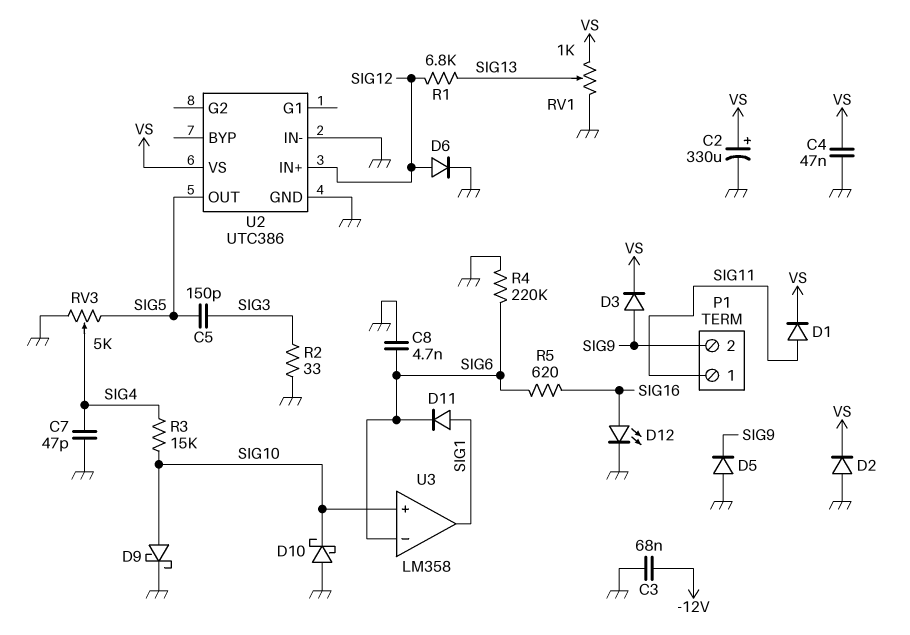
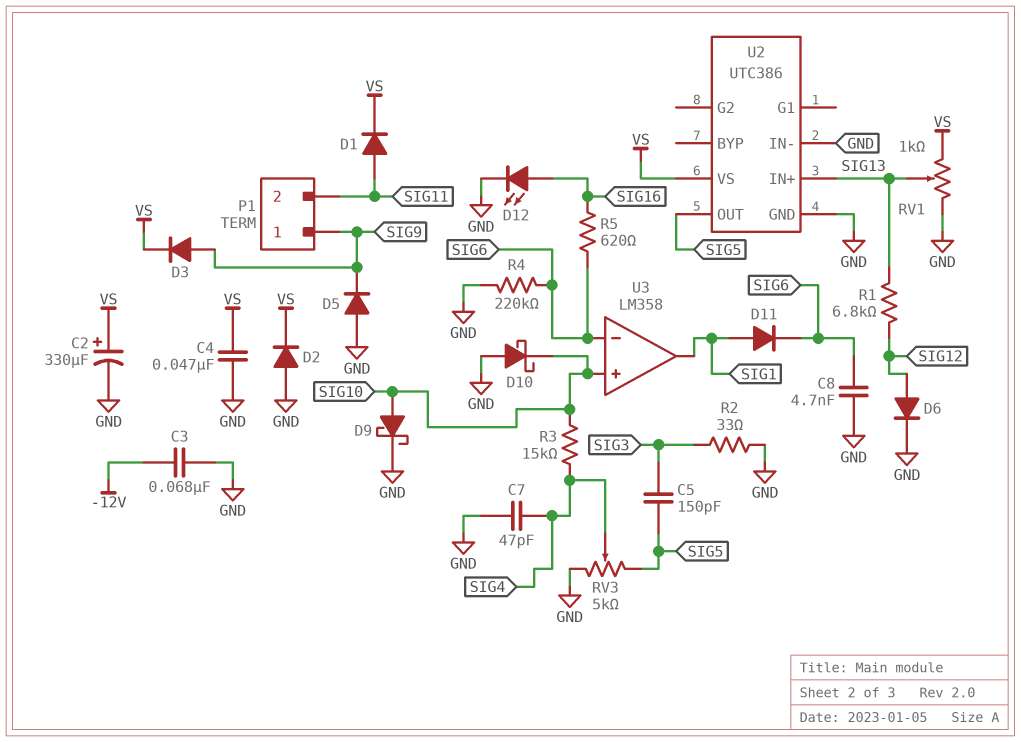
P1 pin 1: SIG11 -> SIG9
P1 pin 2: SIG9 -> SIG11
U2 pin IN+: SIG12 -> SIG13

